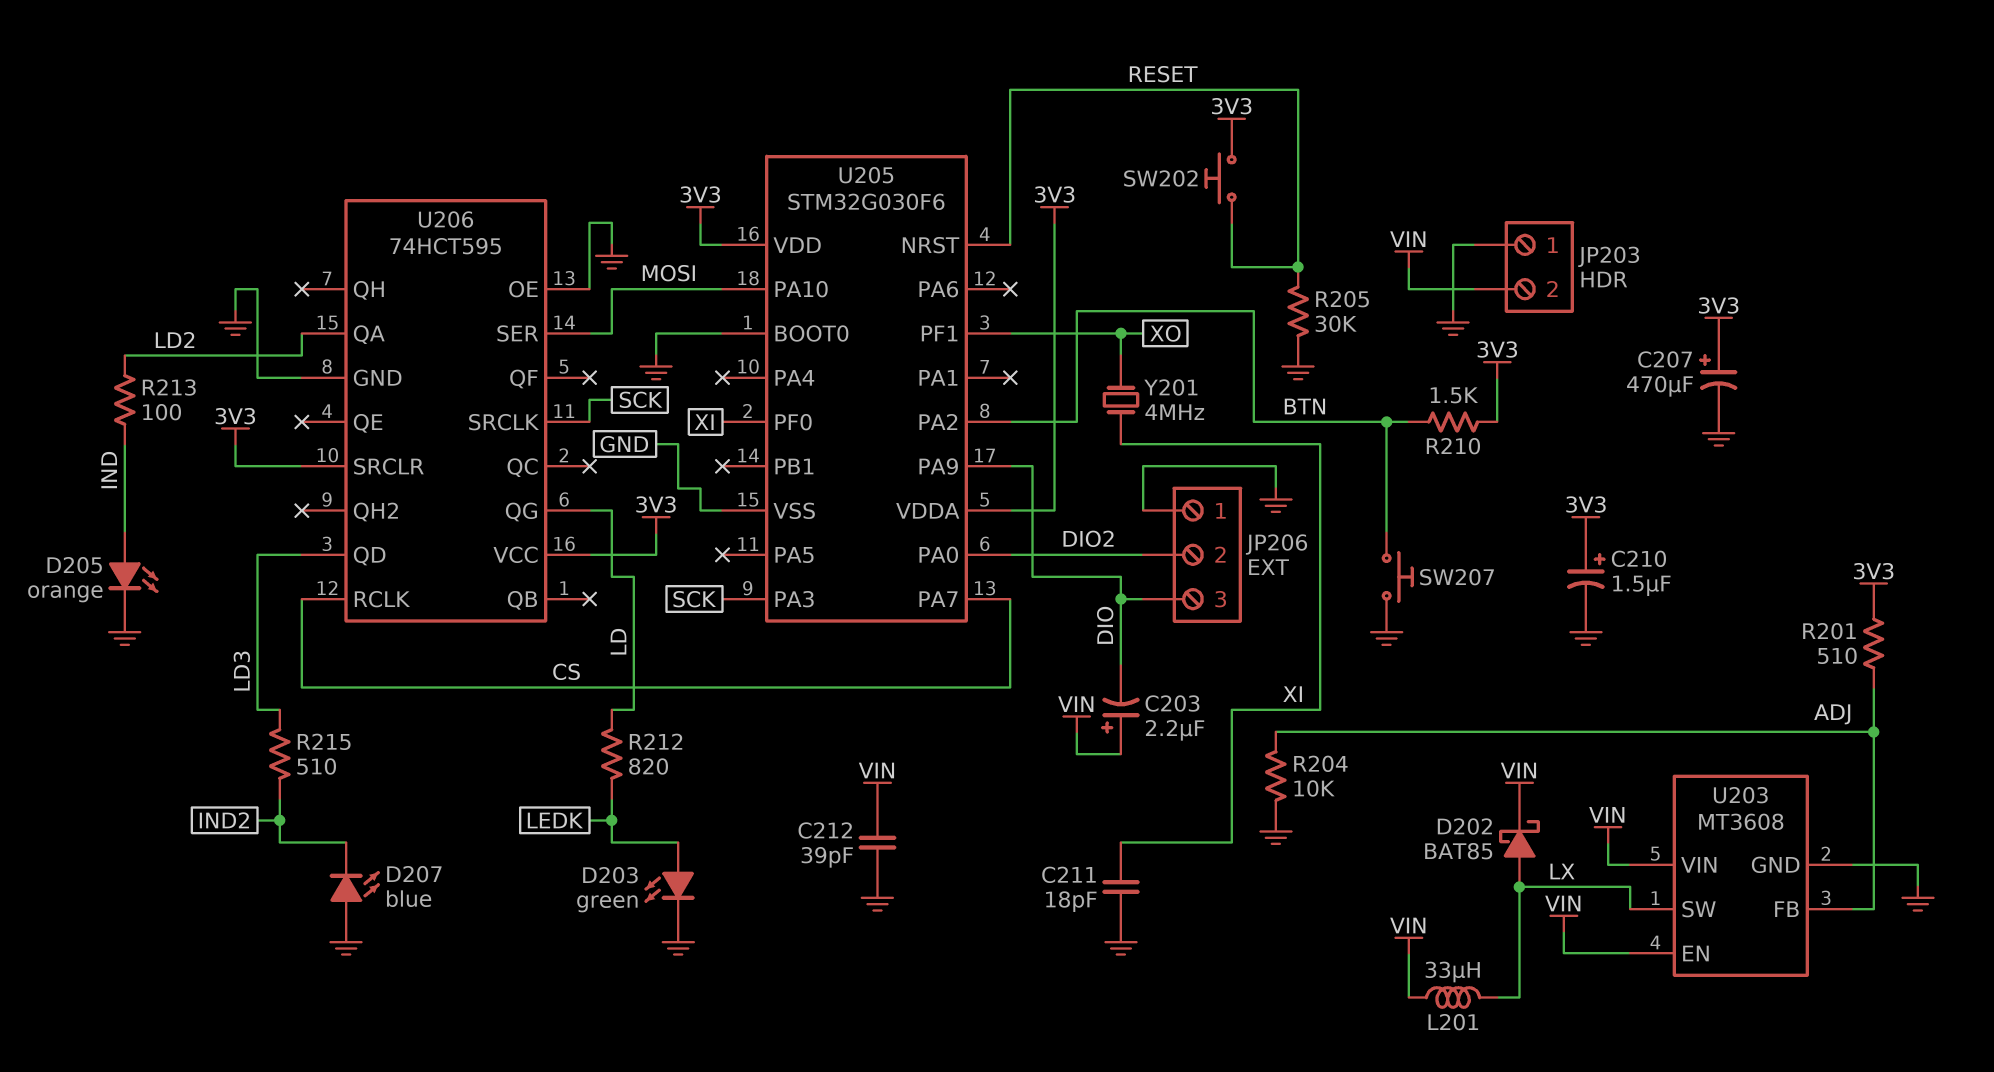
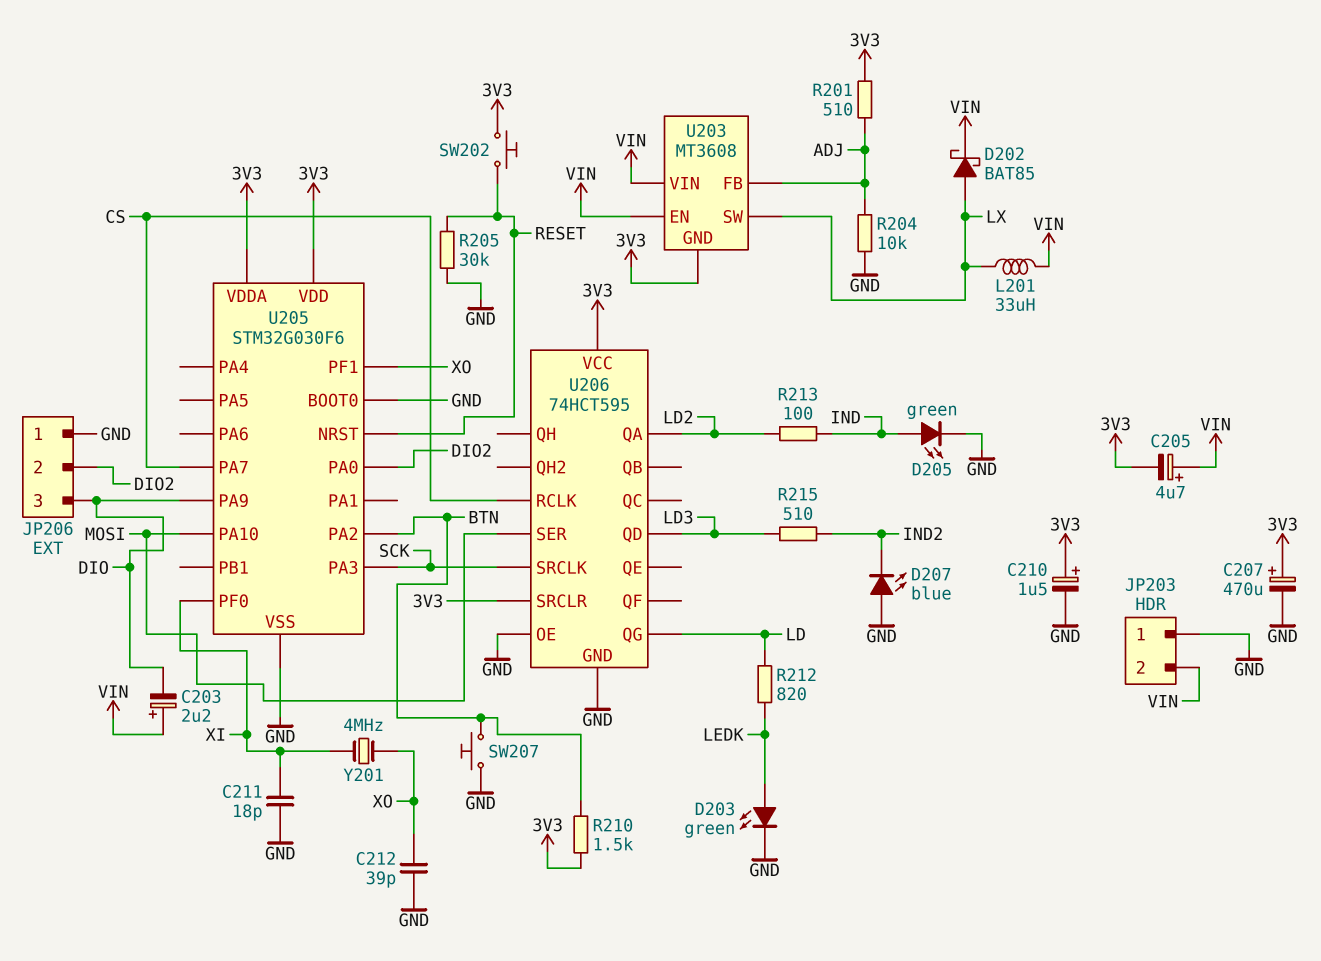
C205: none -> 4.7uF (plus VIN, minus 3V3)
C212: 39pF (GND, VIN) -> 39pF (GND, XO)
D205: LED orange (A IND, K GND) -> LED green (A IND, K GND)
U203 pin GND: GND -> 3V3

